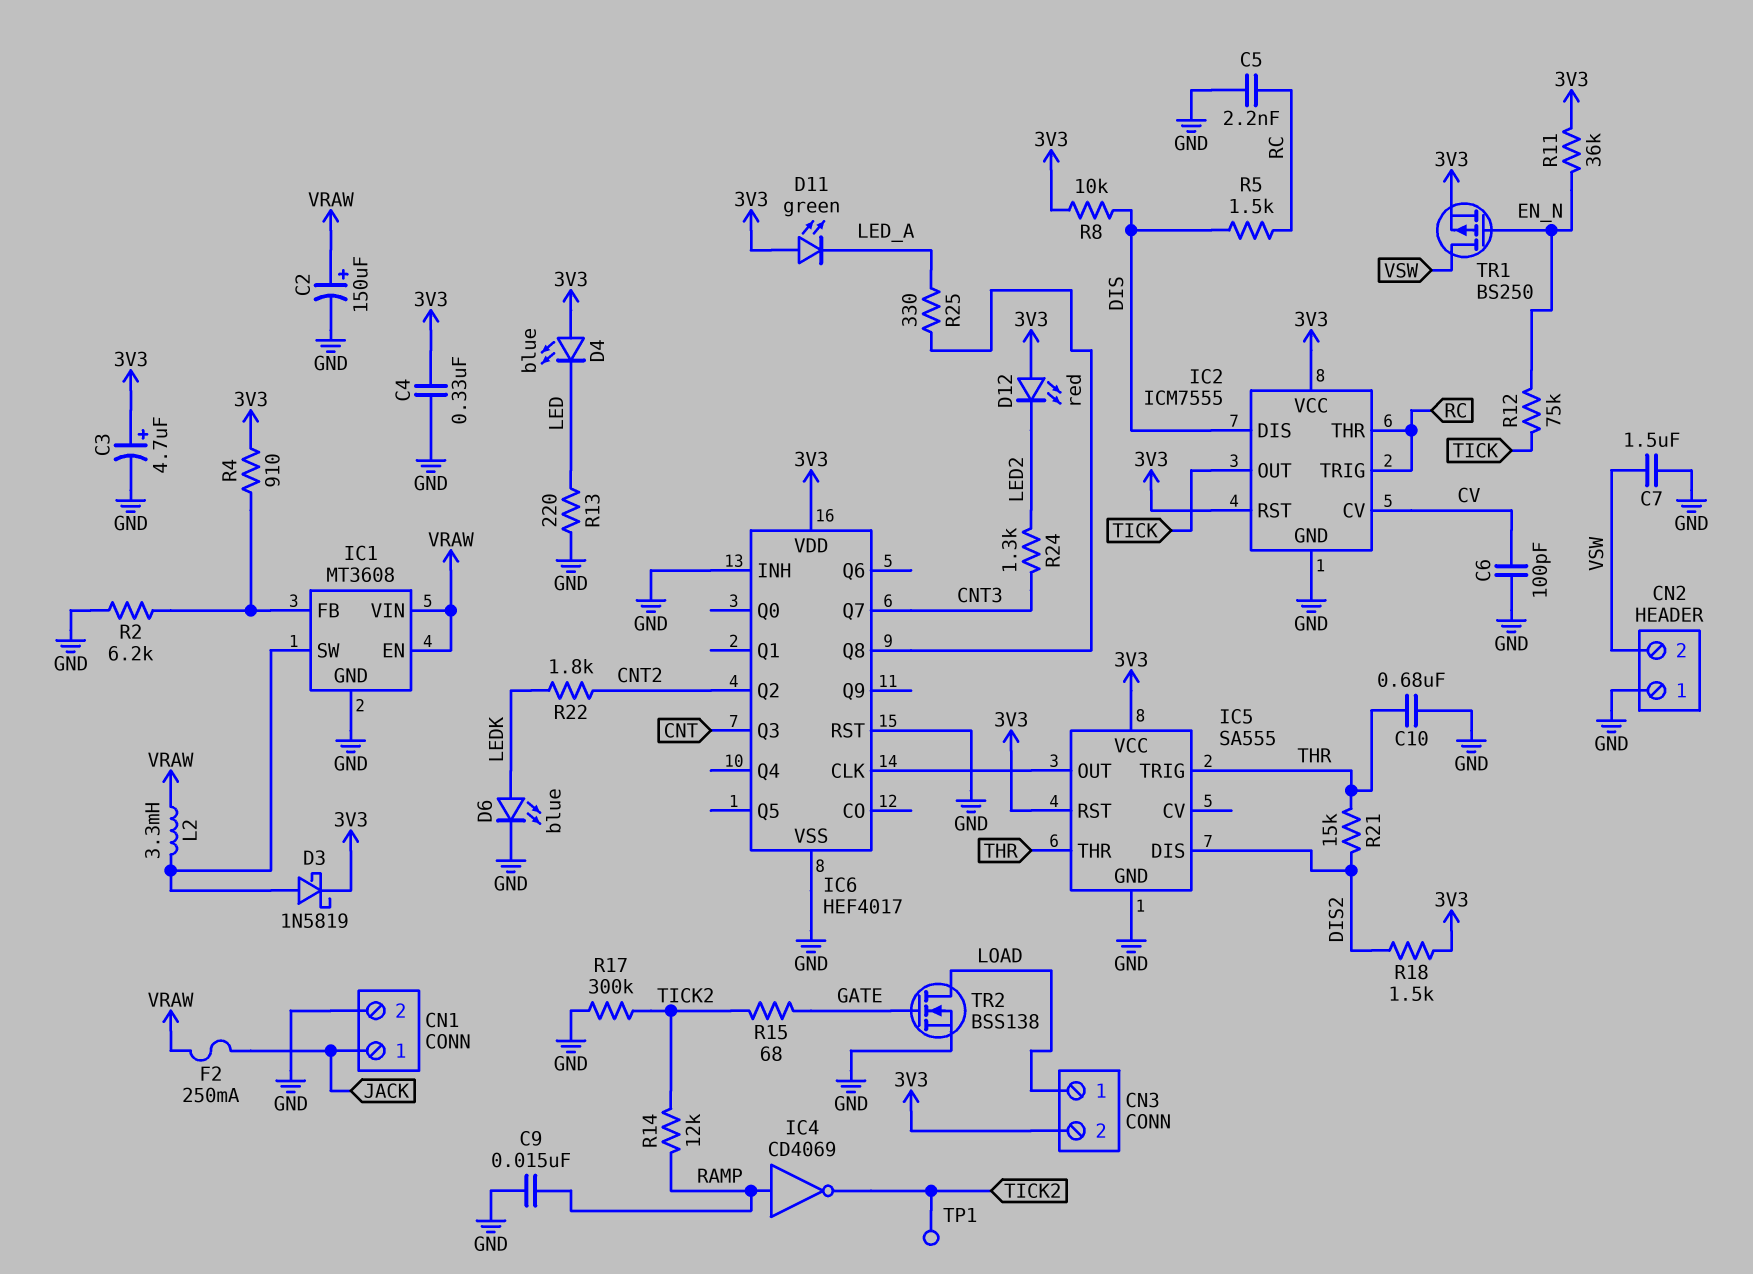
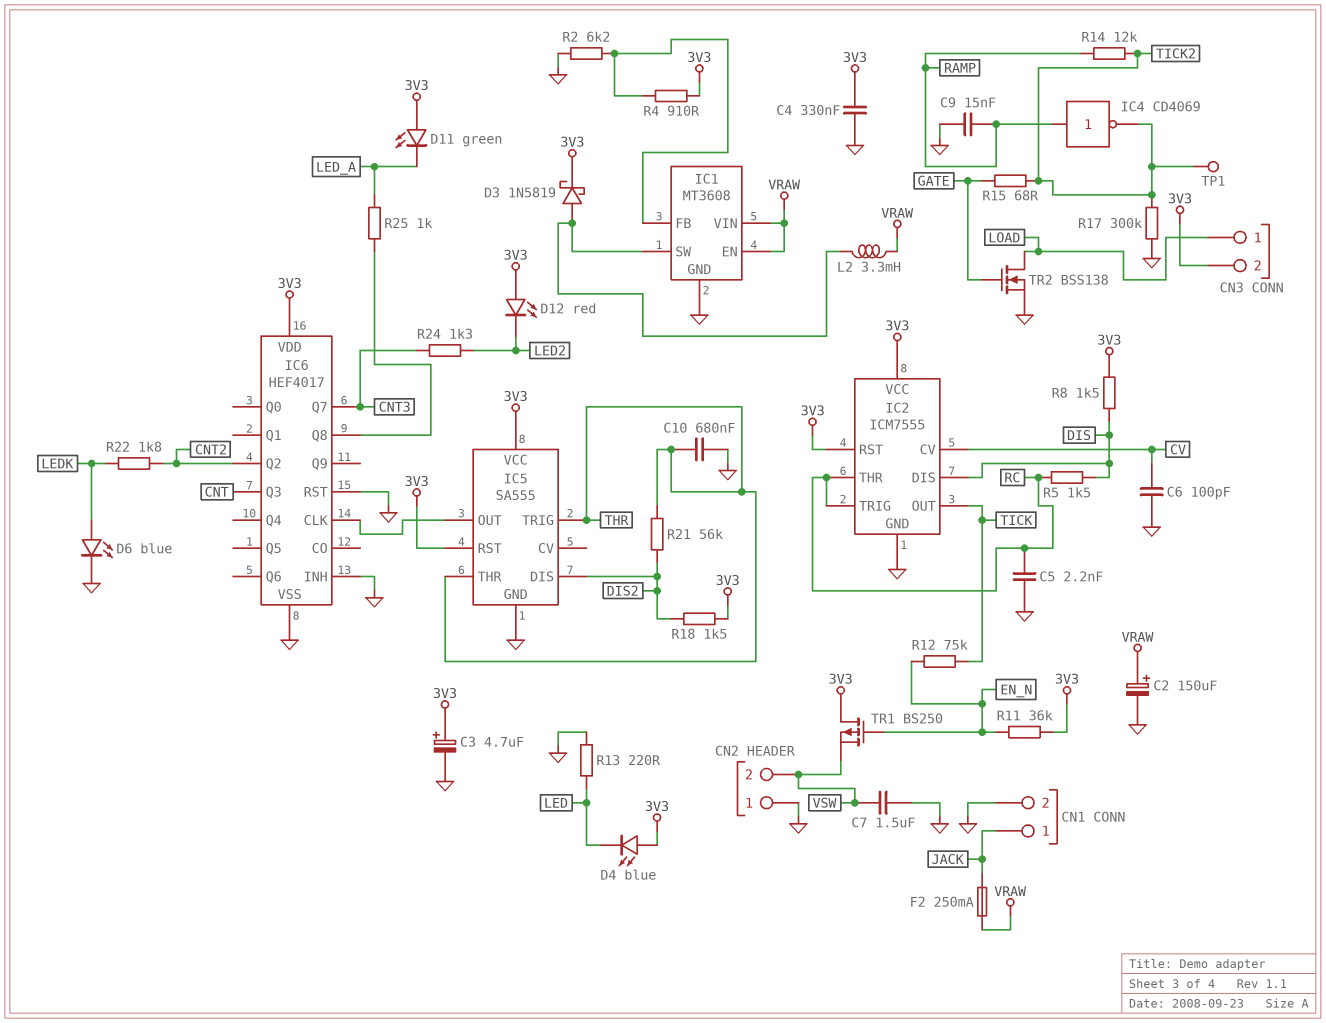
R8: 10k (3V3, DIS) -> 1.5k (3V3, DIS)
R21: 15k (DIS2, THR) -> 56k (DIS2, THR)
R25: 330 (IC6/Q8, LED_A) -> 1k (IC6/Q8, LED_A)
TR1: PMOS BS250 (G EN_N, D VSW, S 3V3) -> PMOS BS250 (G EN_N, D 3V3, S VSW)

